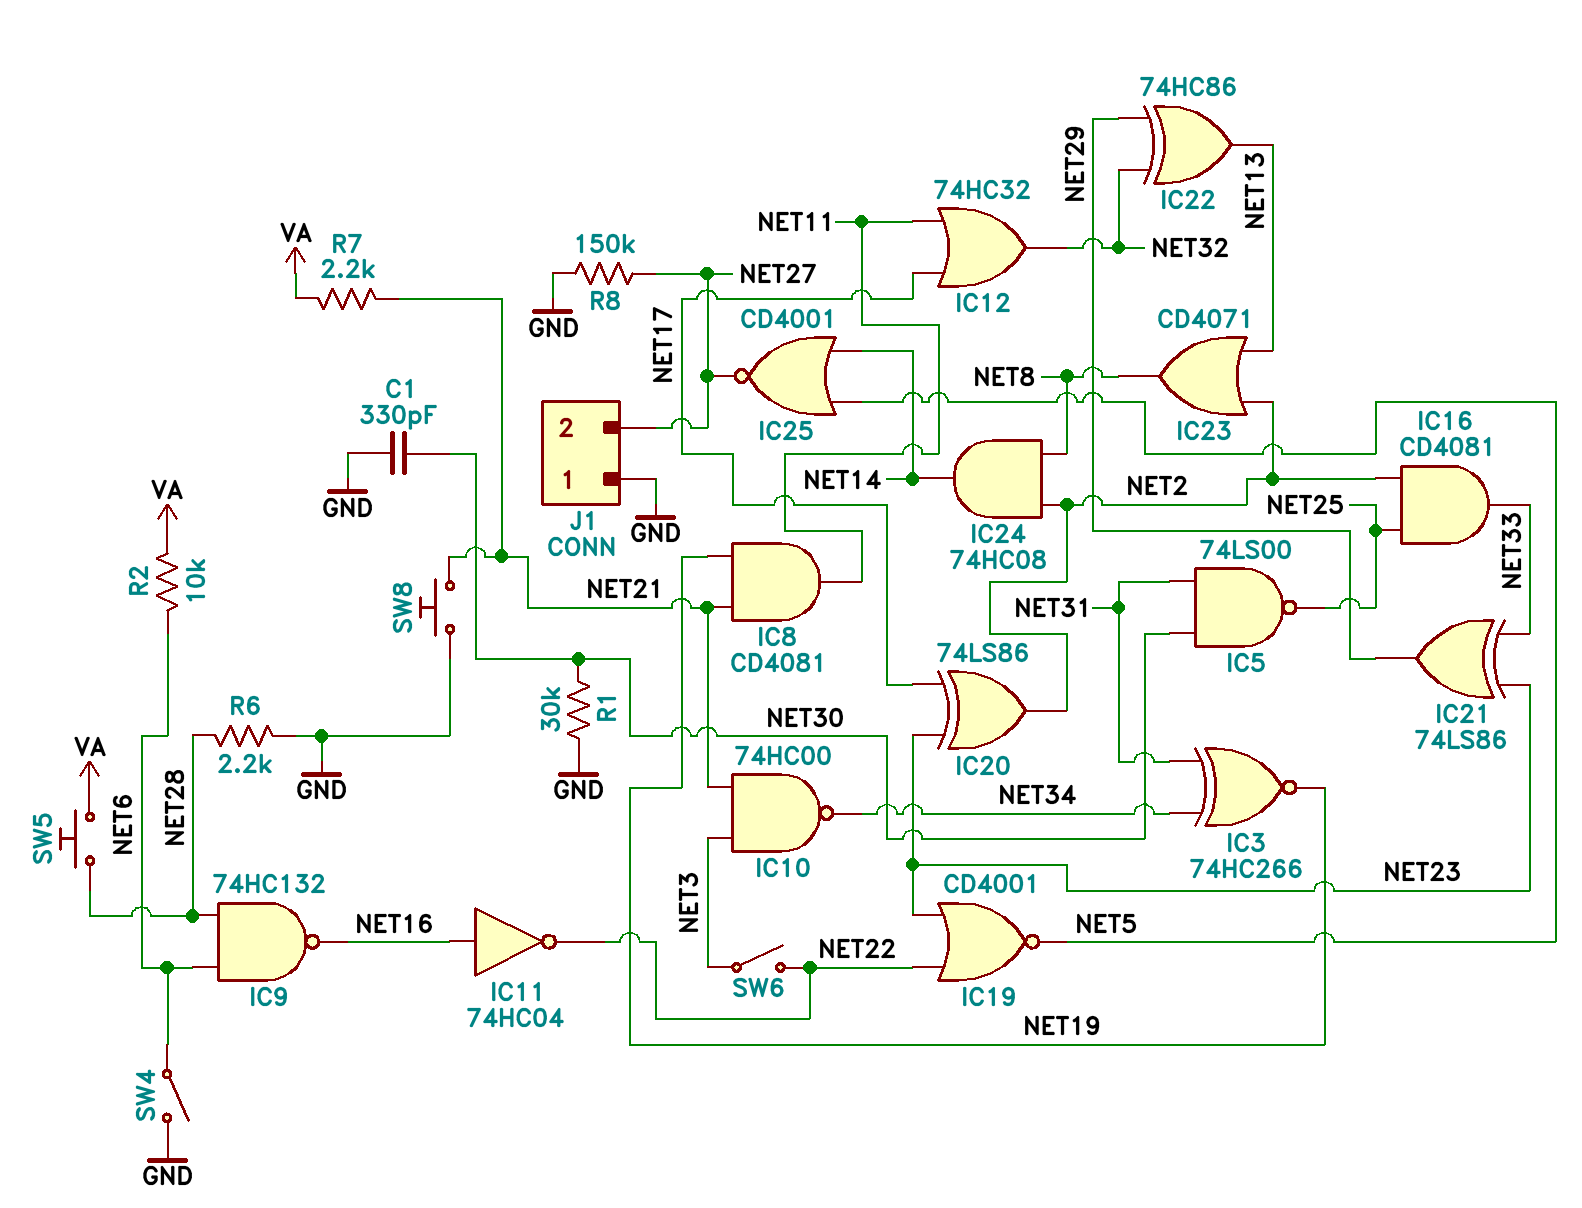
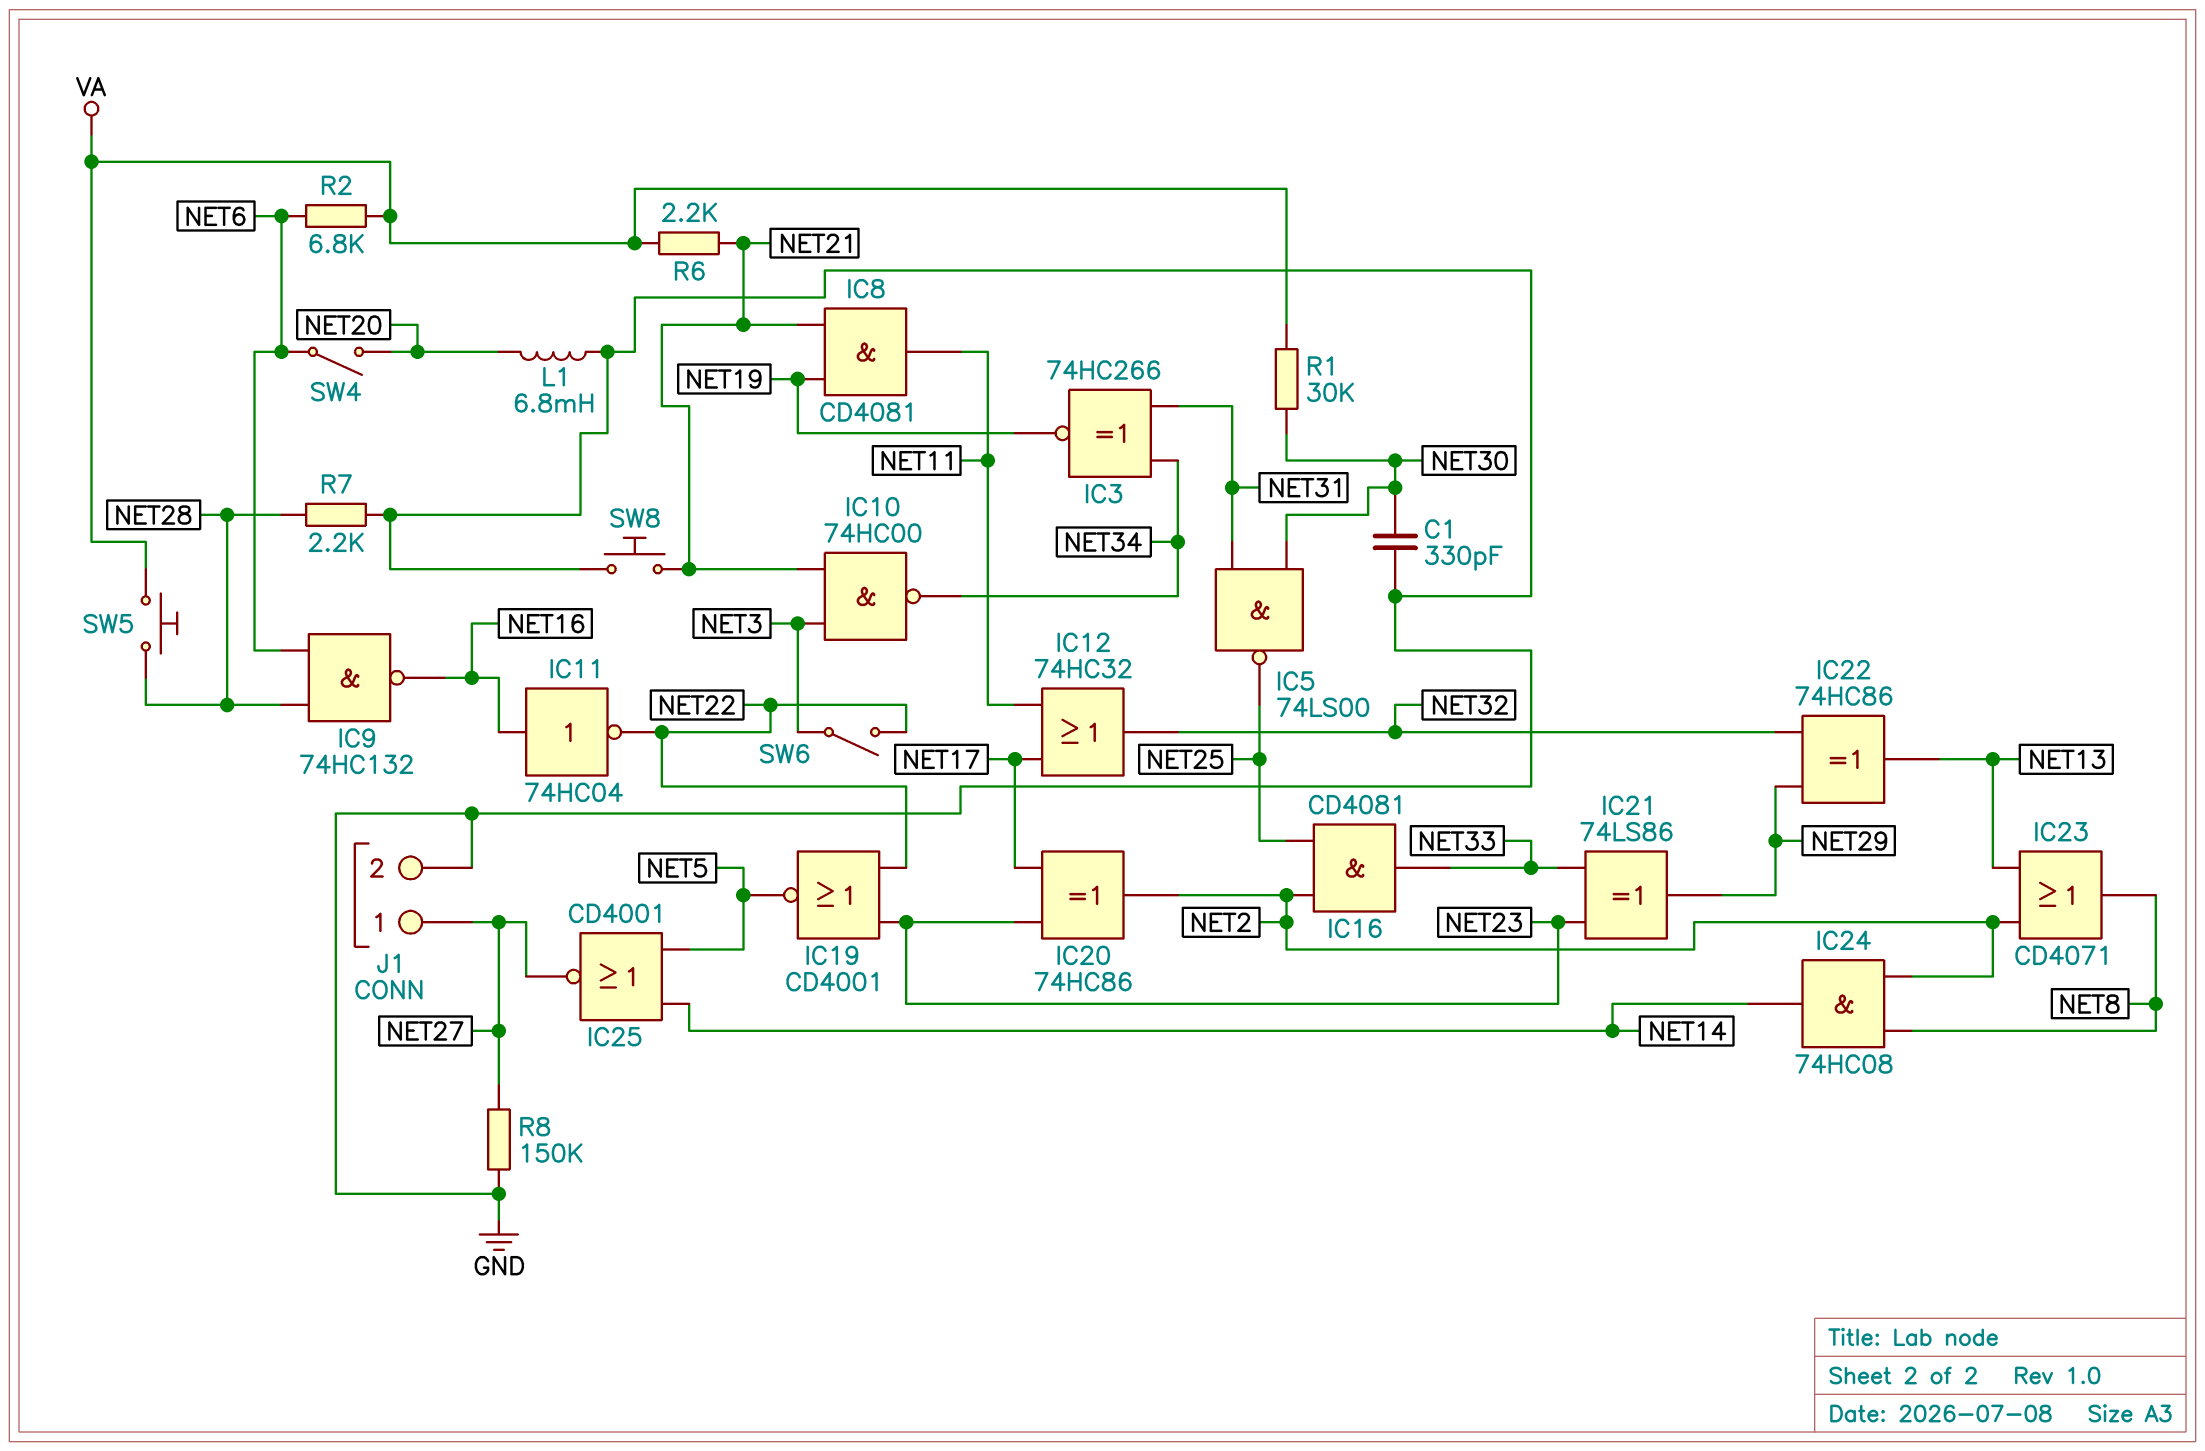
IC20: XOR 74LS86 (in NET17, in NET23, out NET2) -> XOR 74HC86 (in NET17, in NET23, out NET2)
J1 pin 1: GND -> NET27
J1 pin 2: NET27 -> GND
L1: none -> 6.8mH (GND, NET20)
R1: 30k (GND, NET30) -> 30k (NET30, VA)
R2: 10k (NET6, VA) -> 6.8k (NET6, VA)
R6: 2.2k (GND, NET28) -> 2.2k (NET21, VA)
R7: 2.2k (NET21, VA) -> 2.2k (GND, NET28)
SW4: switch (GND, NET6) -> switch (NET6, NET20)

